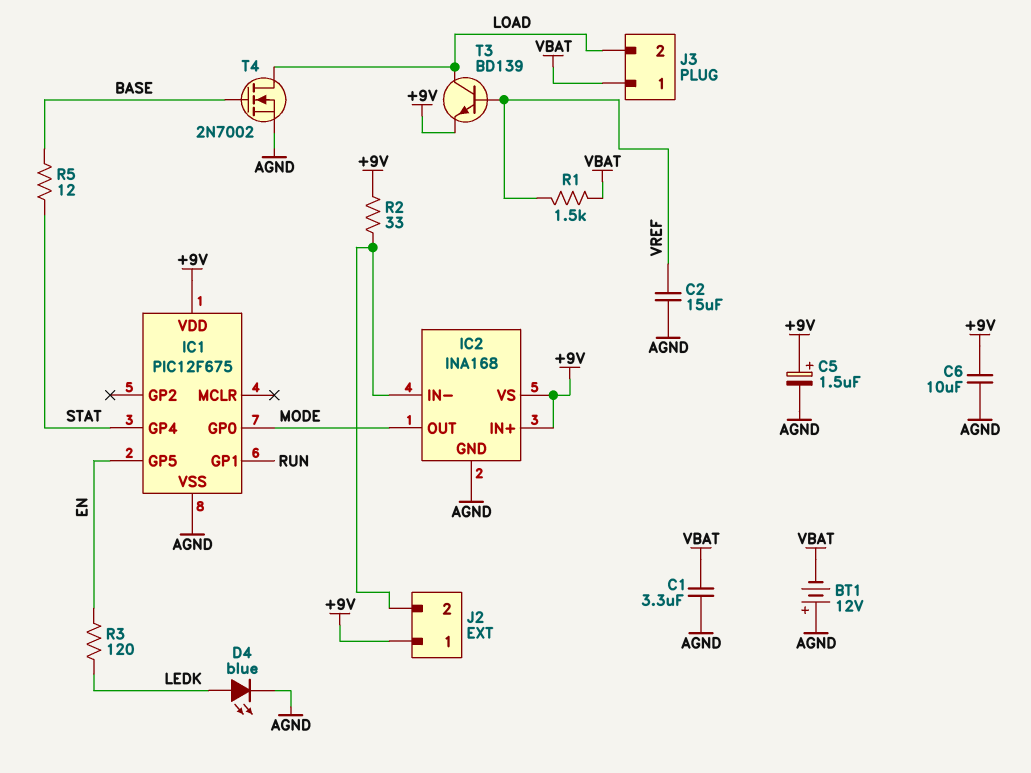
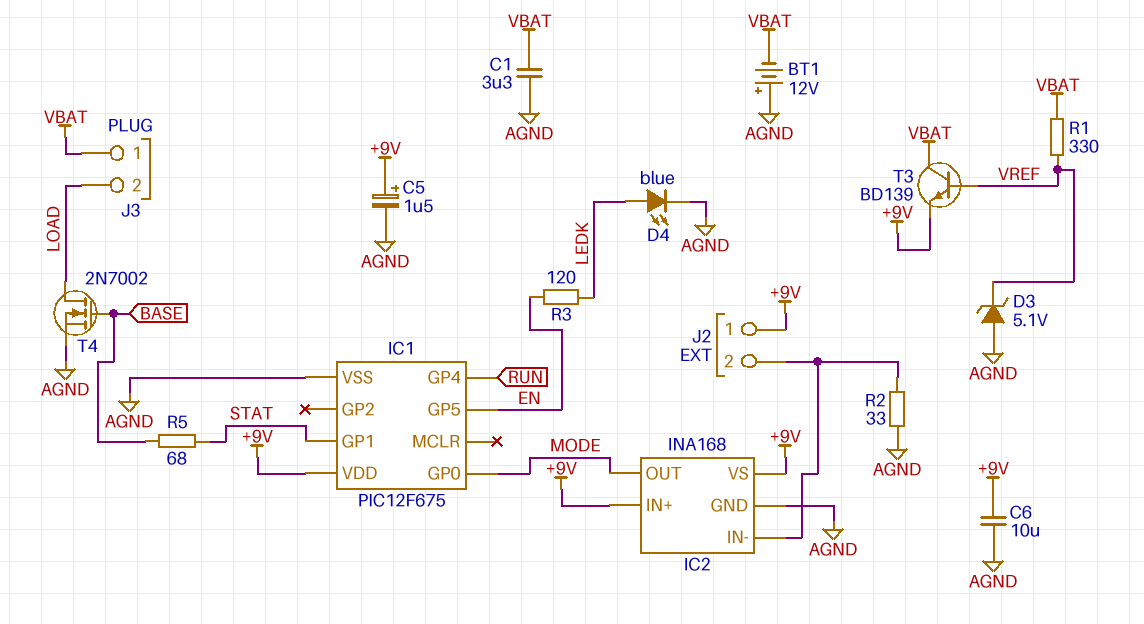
C2: 15uF (AGND, VREF) -> none
D3: none -> zener 5.1V (A AGND, K VREF)
IC1 pin GP1: RUN -> STAT
IC1 pin GP4: STAT -> RUN
R1: 1.5k (VBAT, VREF) -> 330 (VBAT, VREF)
R2: 33 (+9V, IC2/IN-) -> 33 (AGND, IC2/IN-)
R5: 12 (BASE, STAT) -> 68 (BASE, STAT)
T3: NPN BD139 (B VREF, C LOAD, E +9V) -> NPN BD139 (B VREF, C VBAT, E +9V)

